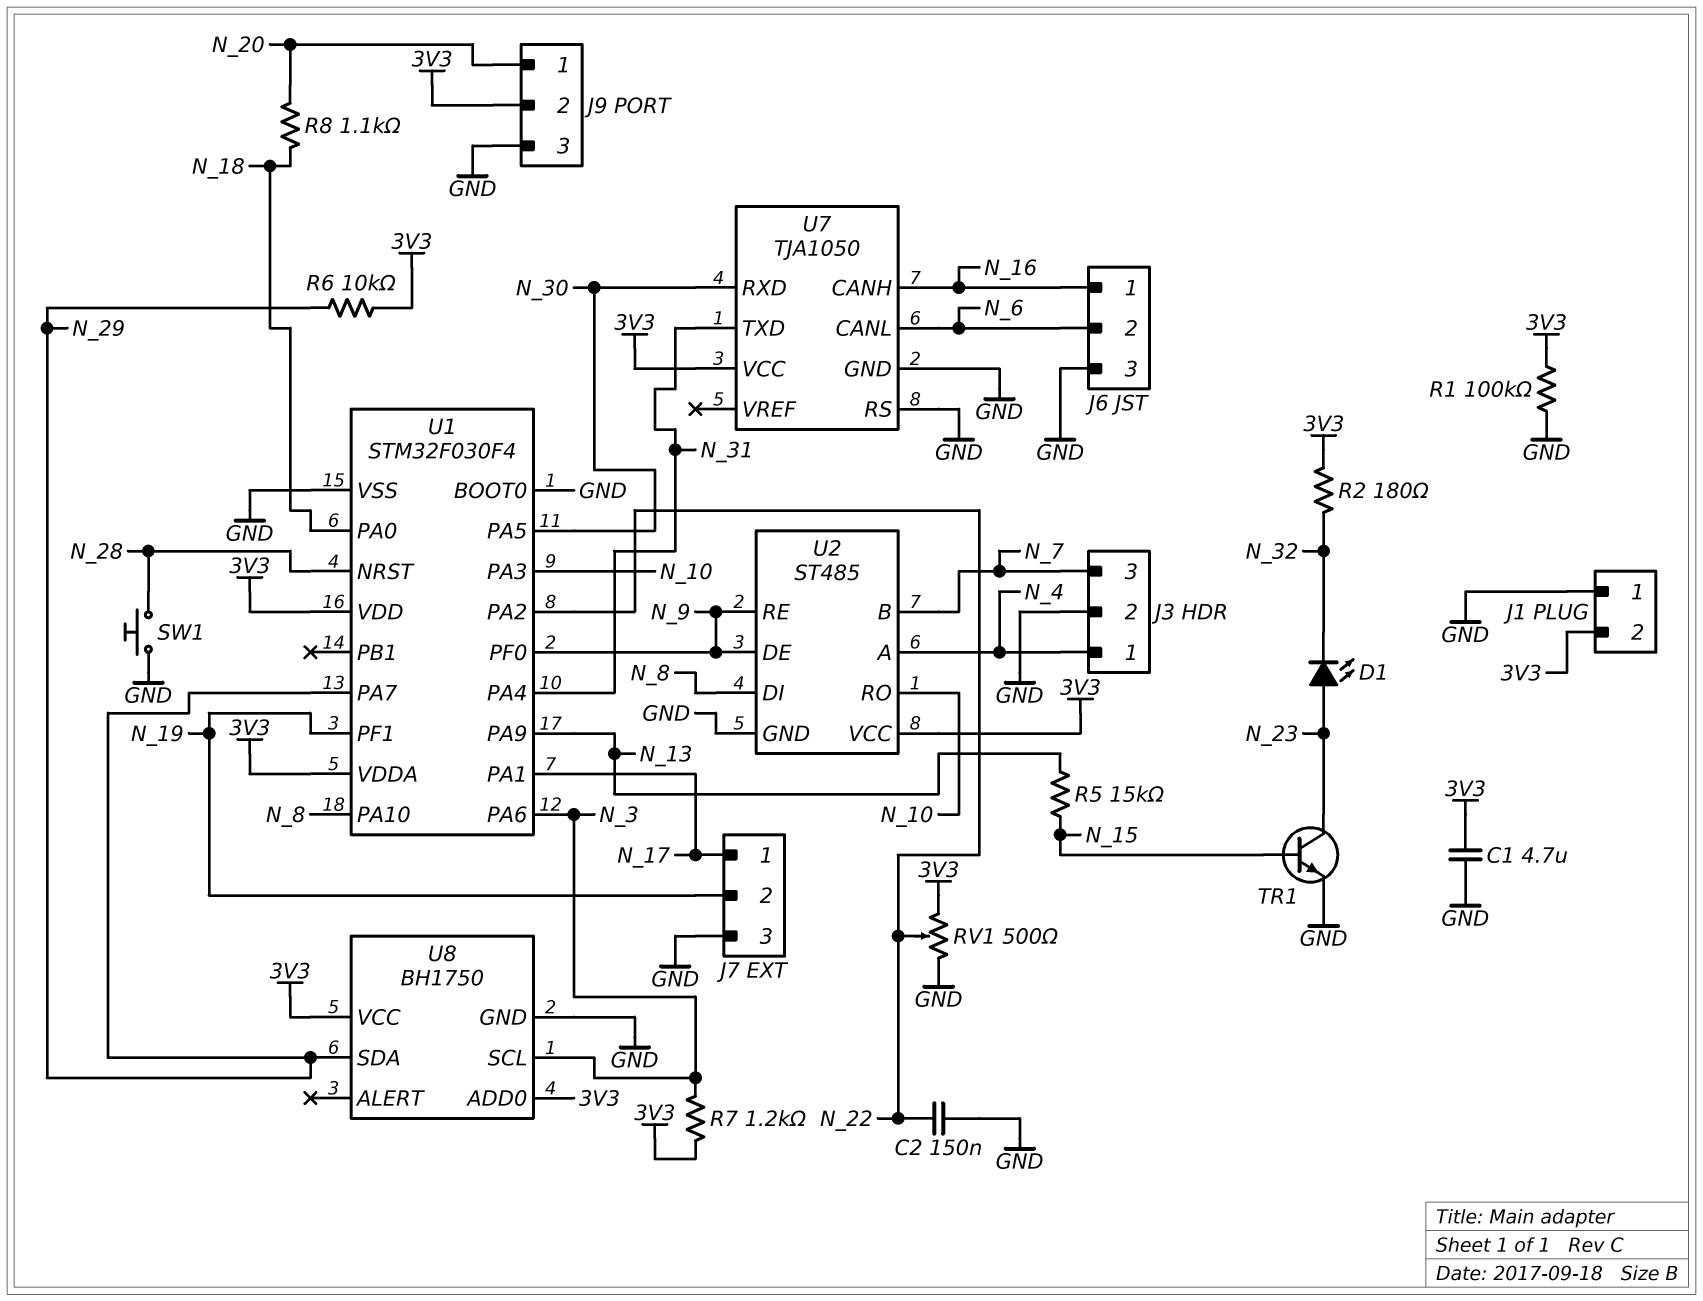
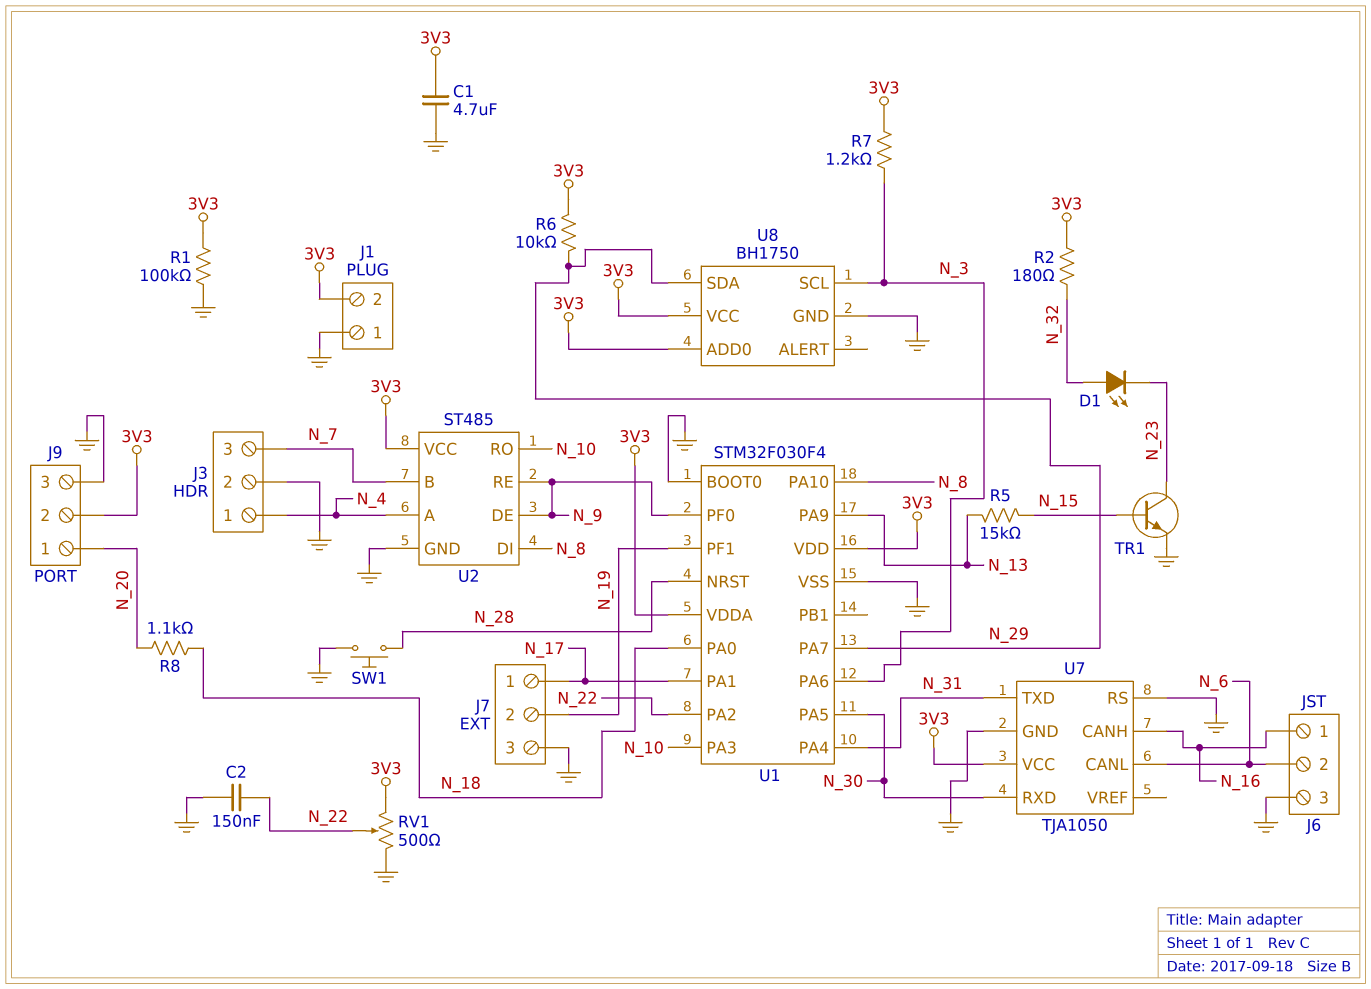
D1: LED (A N_23, K N_32) -> LED (A N_32, K N_23)

